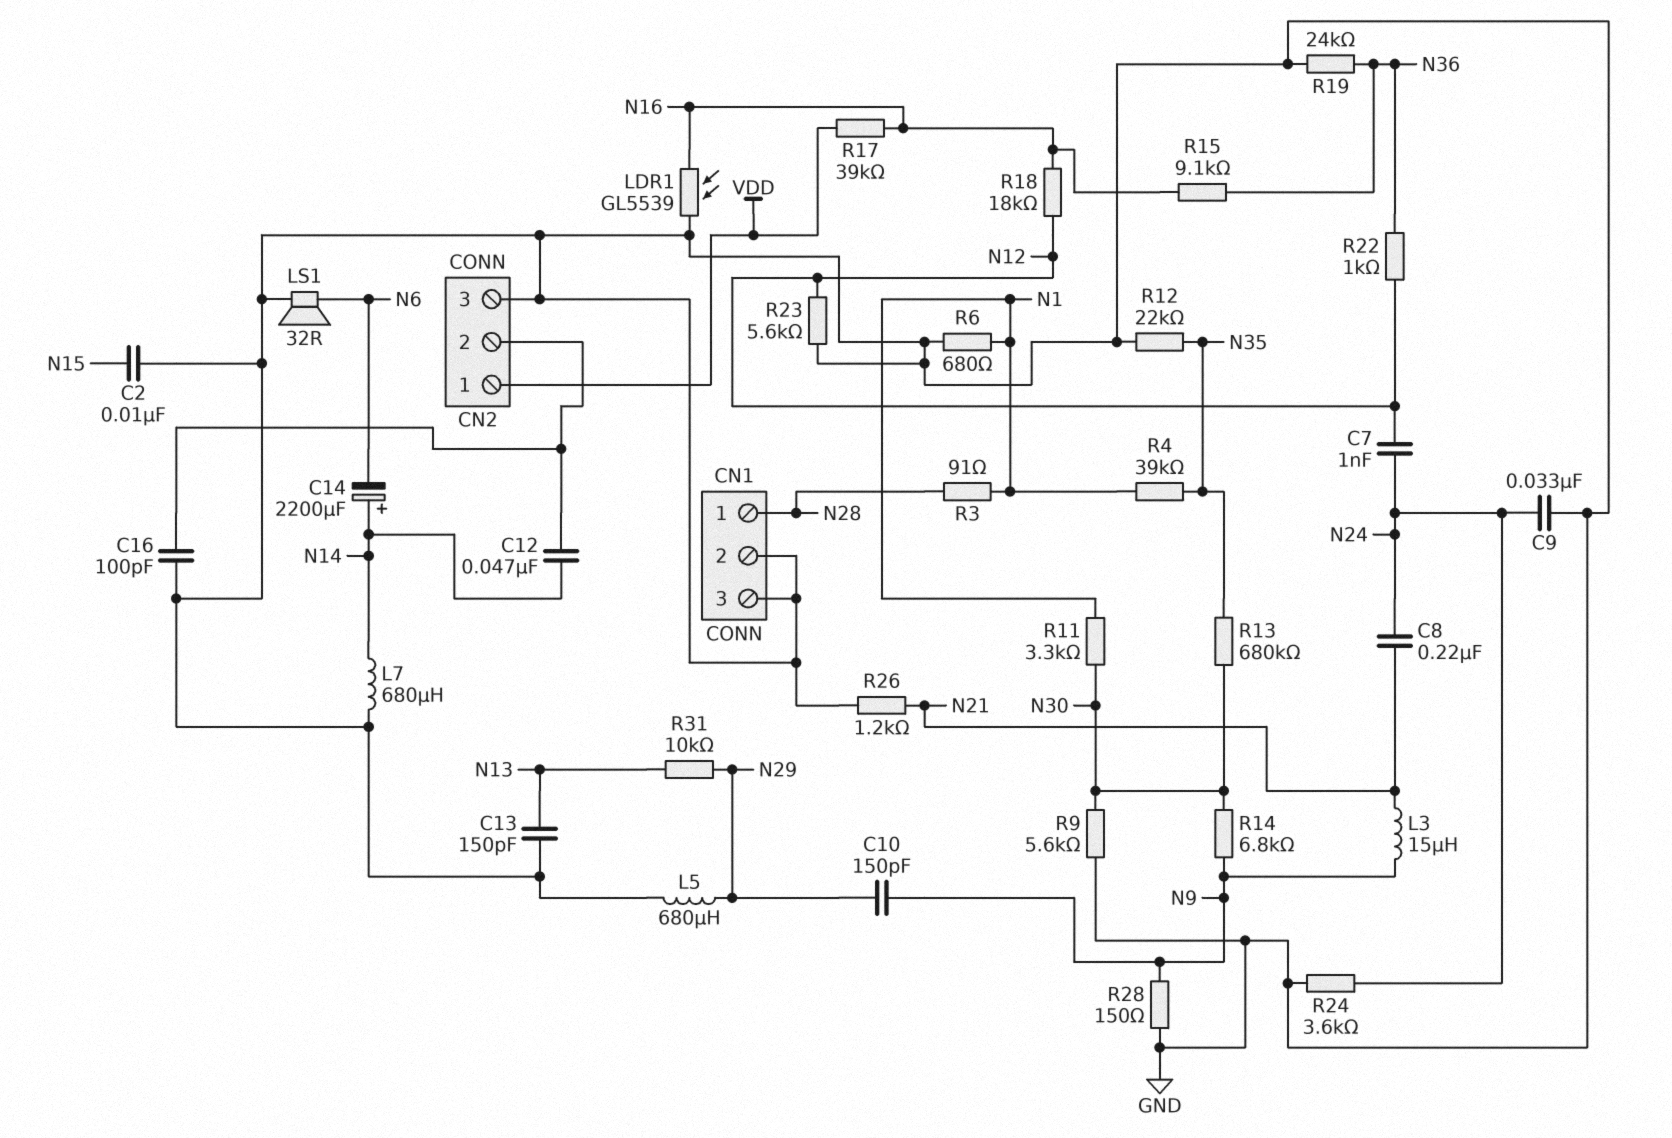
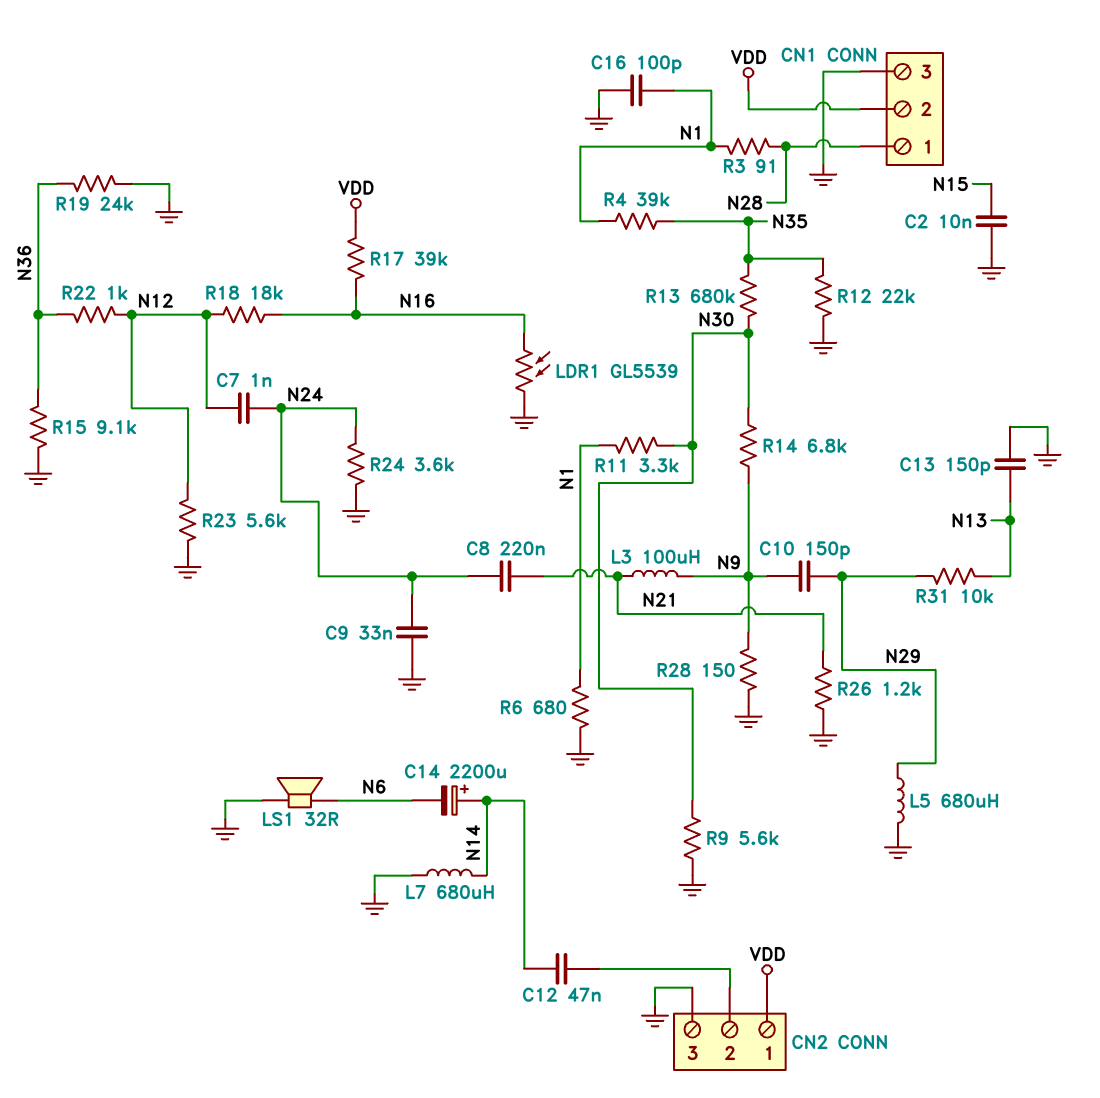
C16: 100pF (CN2/2, GND) -> 100pF (GND, N1)
CN1 pin 2: GND -> VDD
L3: 15uH (N9, N21) -> 100uH (N9, N21)
R15: 9.1k (N16, N36) -> 9.1k (GND, N36)

